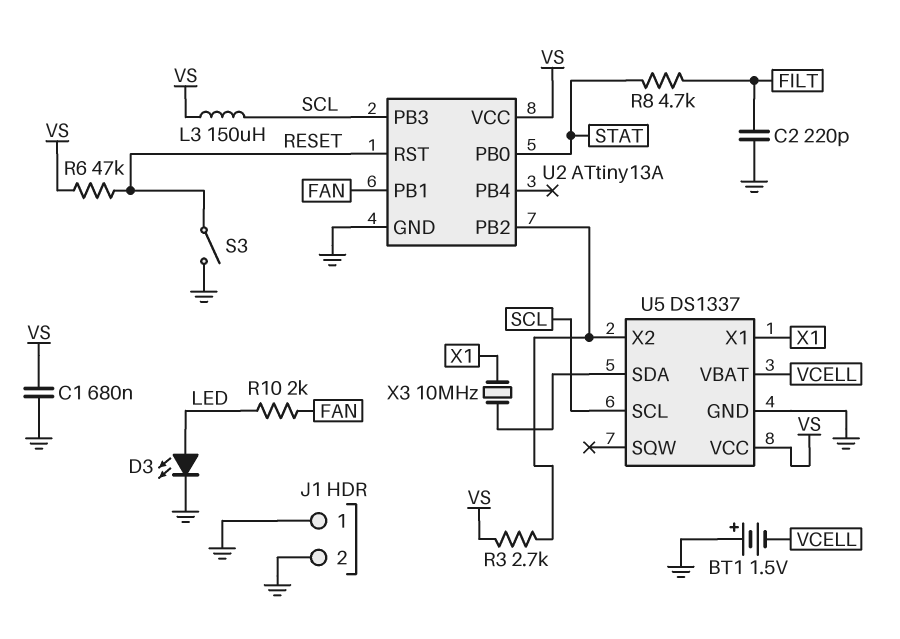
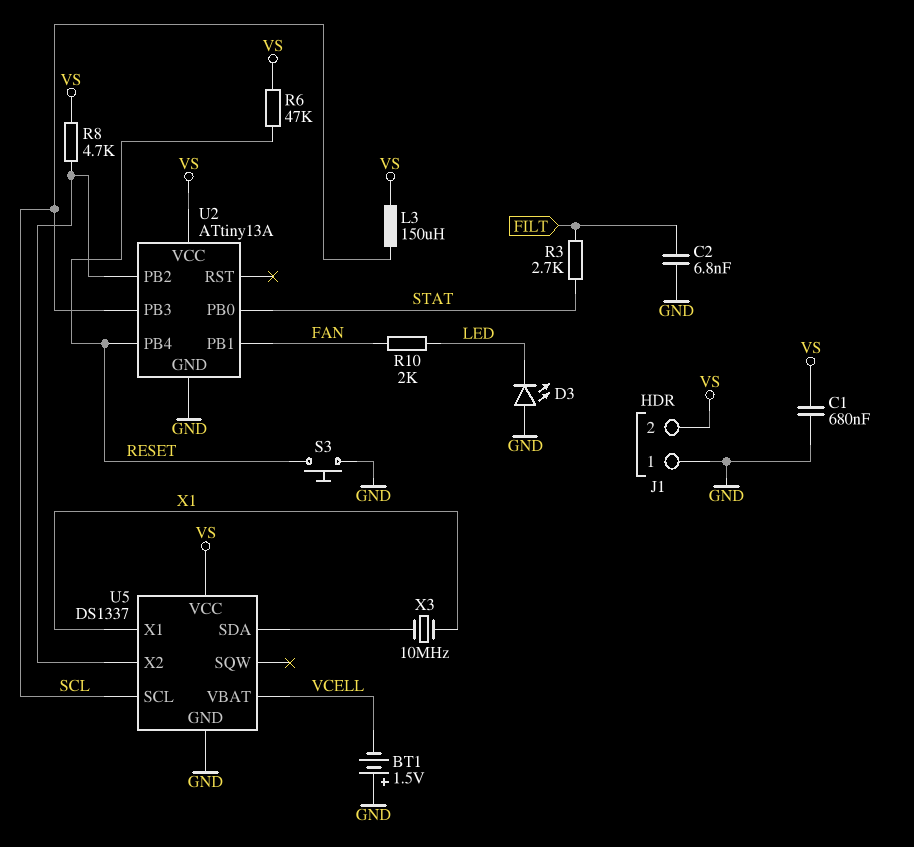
C2: 220pF (FILT, GND) -> 6.8nF (FILT, GND)
D3: LED (A LED, K GND) -> LED (A GND, K LED)
J1 pin 2: GND -> VS
R3: 2.7k (U2/PB2, VS) -> 2.7k (FILT, STAT)
R8: 4.7k (FILT, STAT) -> 4.7k (U2/PB2, VS)
S3: switch (GND, RESET) -> button (GND, RESET)
U2 pin PB4: none -> RESET
U2 pin RST: RESET -> none

